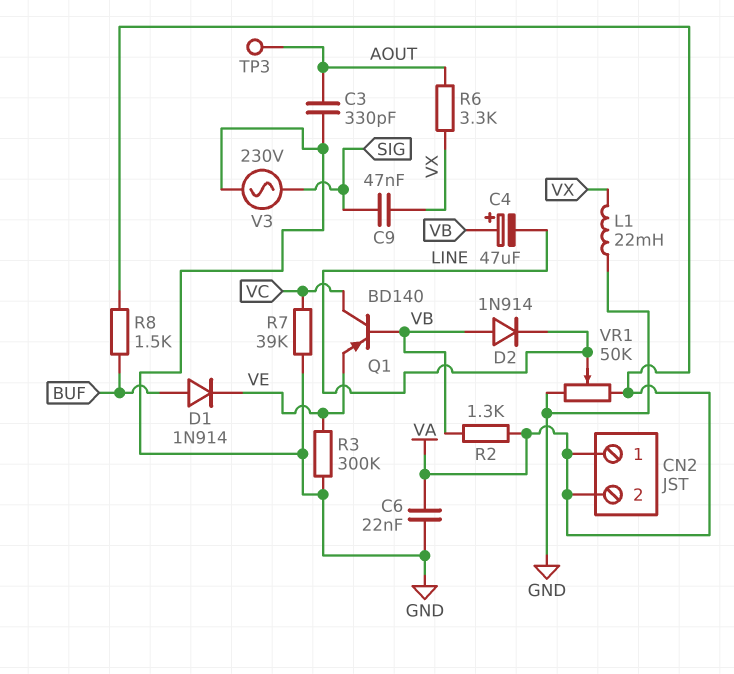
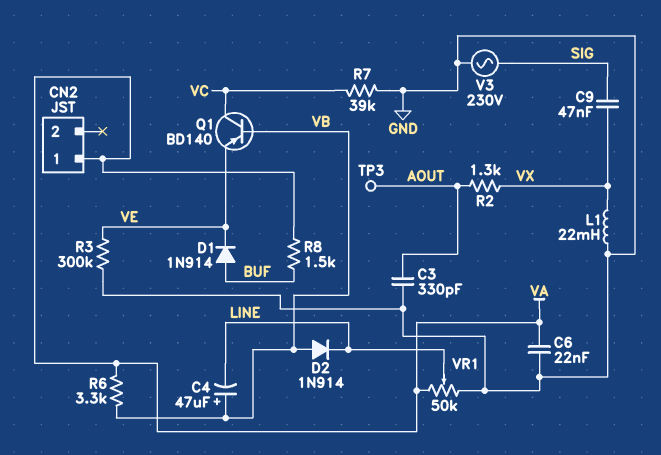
CN2 pin 2: VA -> none
R2: 1.3k (VA, VB) -> 1.3k (AOUT, VX)
R6: 3.3k (AOUT, VX) -> 3.3k (VA, VB)

